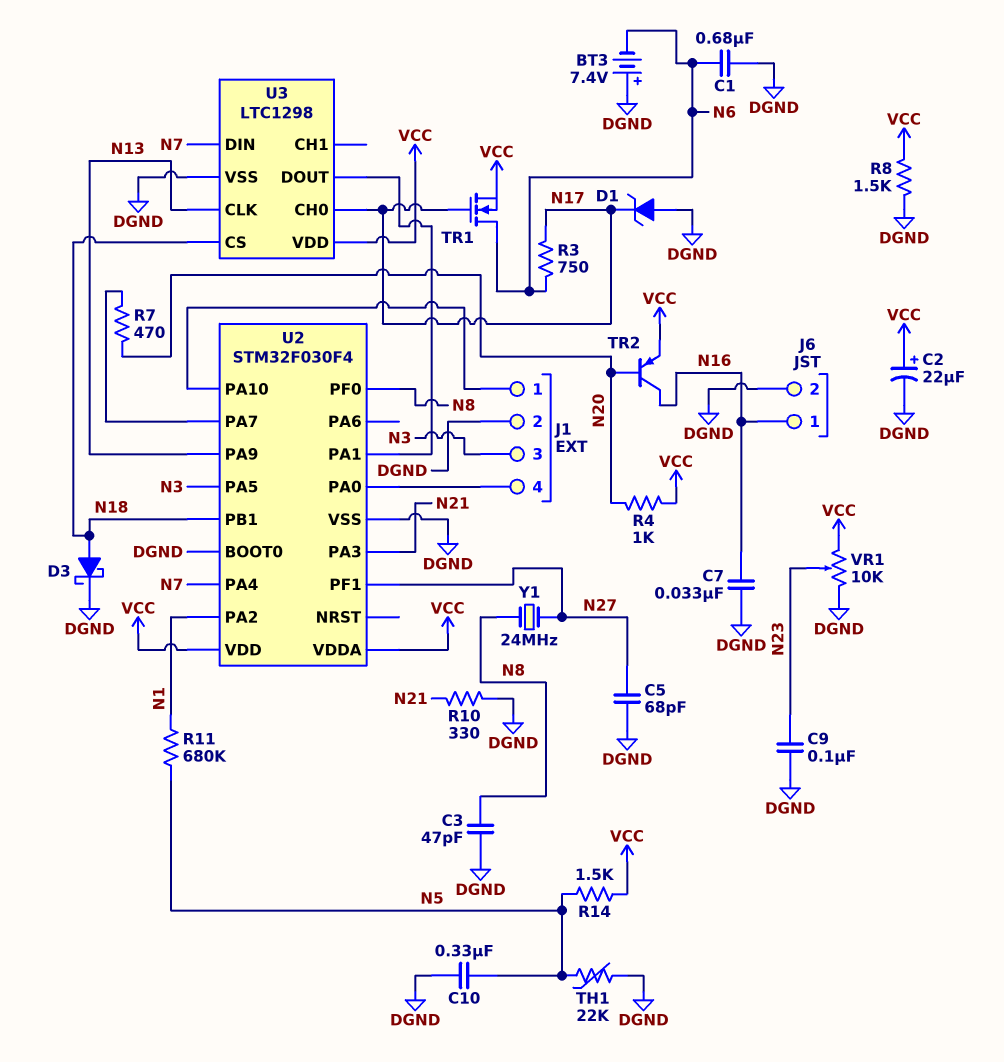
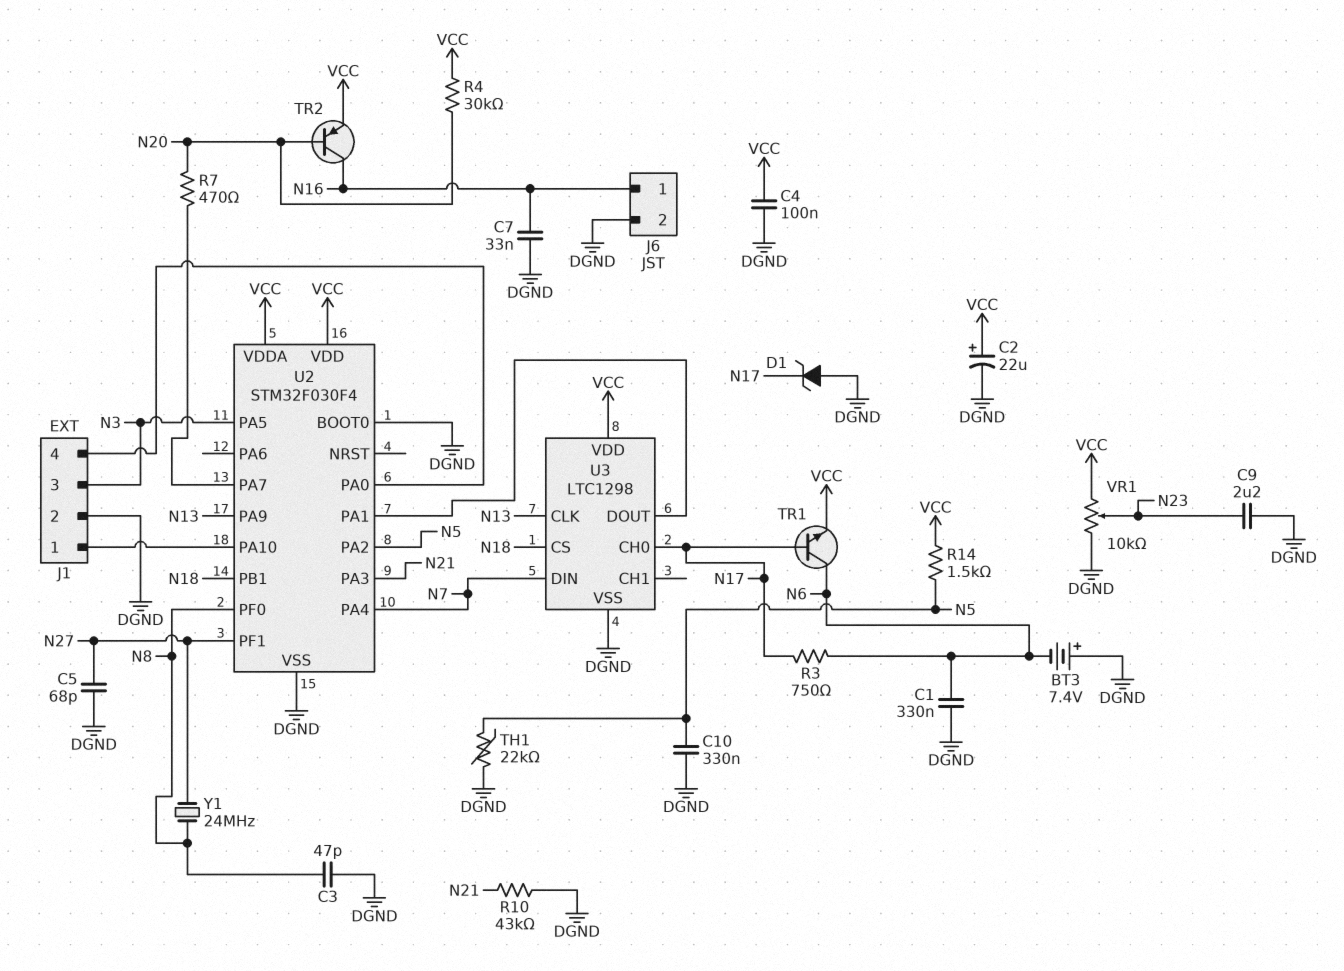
C1: 680nF (DGND, N6) -> 330nF (DGND, N6)
C4: none -> 100nF (DGND, VCC)
C9: 100nF (DGND, N23) -> 2.2uF (DGND, N23)
D3: schottky (A N18, K DGND) -> none
R4: 1k (N20, VCC) -> 30k (N20, VCC)
R8: 1.5k (DGND, VCC) -> none
R10: 330 (DGND, N21) -> 43k (DGND, N21)
R11: 680k (N1, N5) -> none
TR1: NMOS (G N17, D N6, S VCC) -> NPN (B N17, C N6, E VCC)
U2 pin PA2: N1 -> N5

